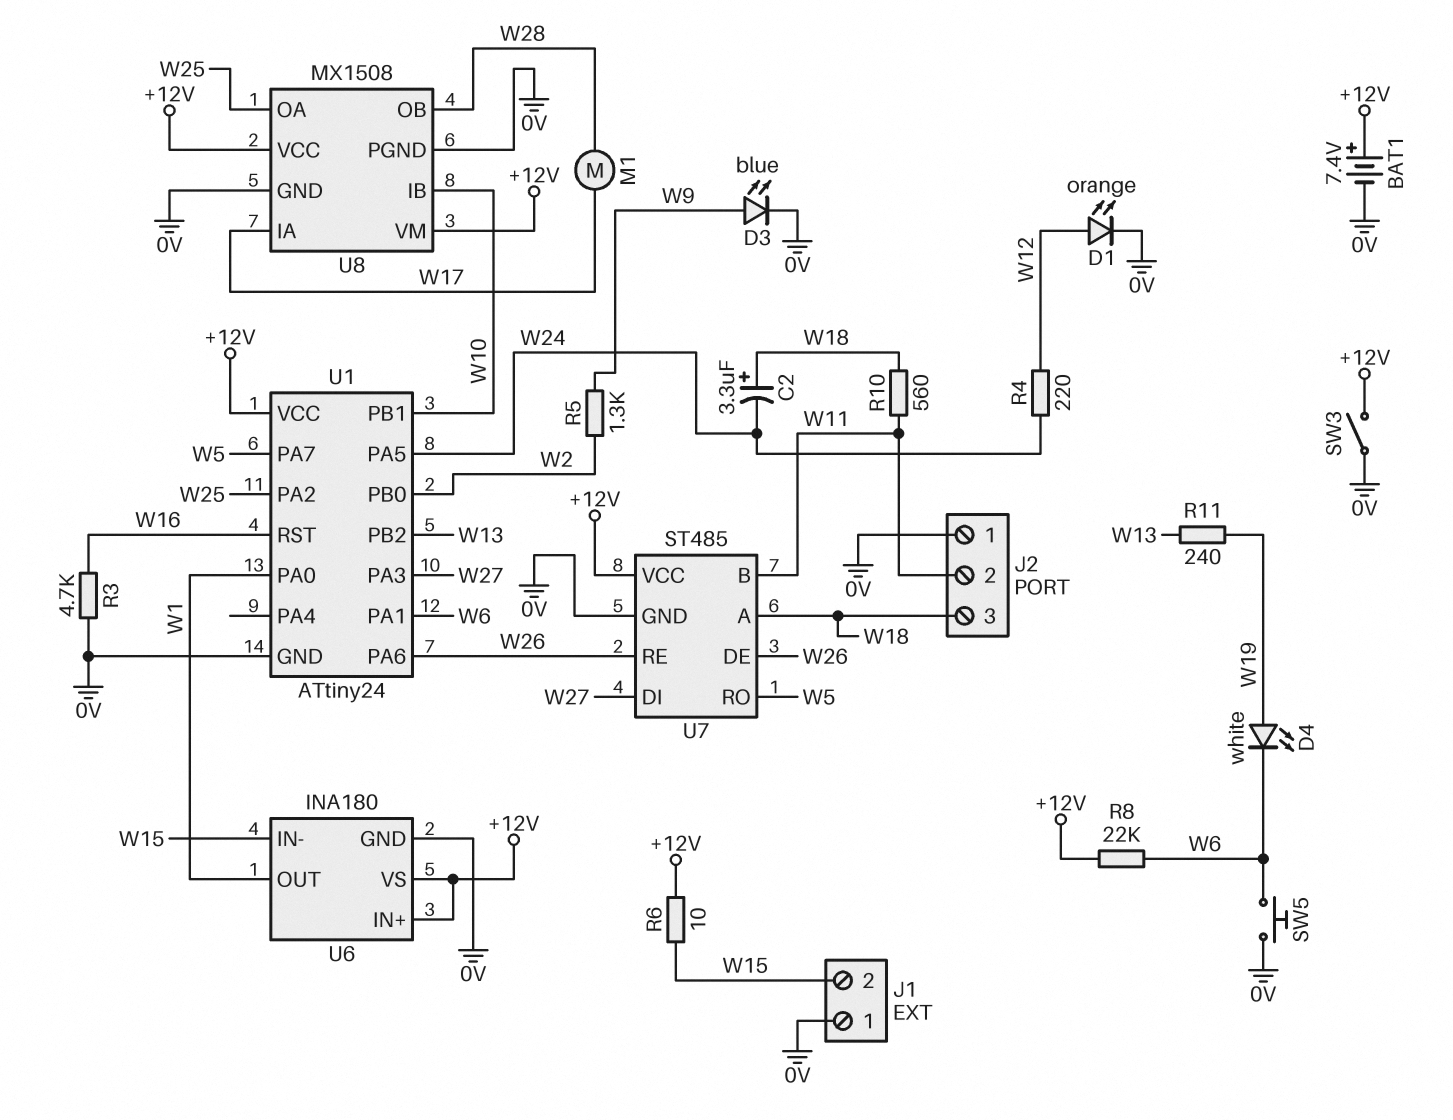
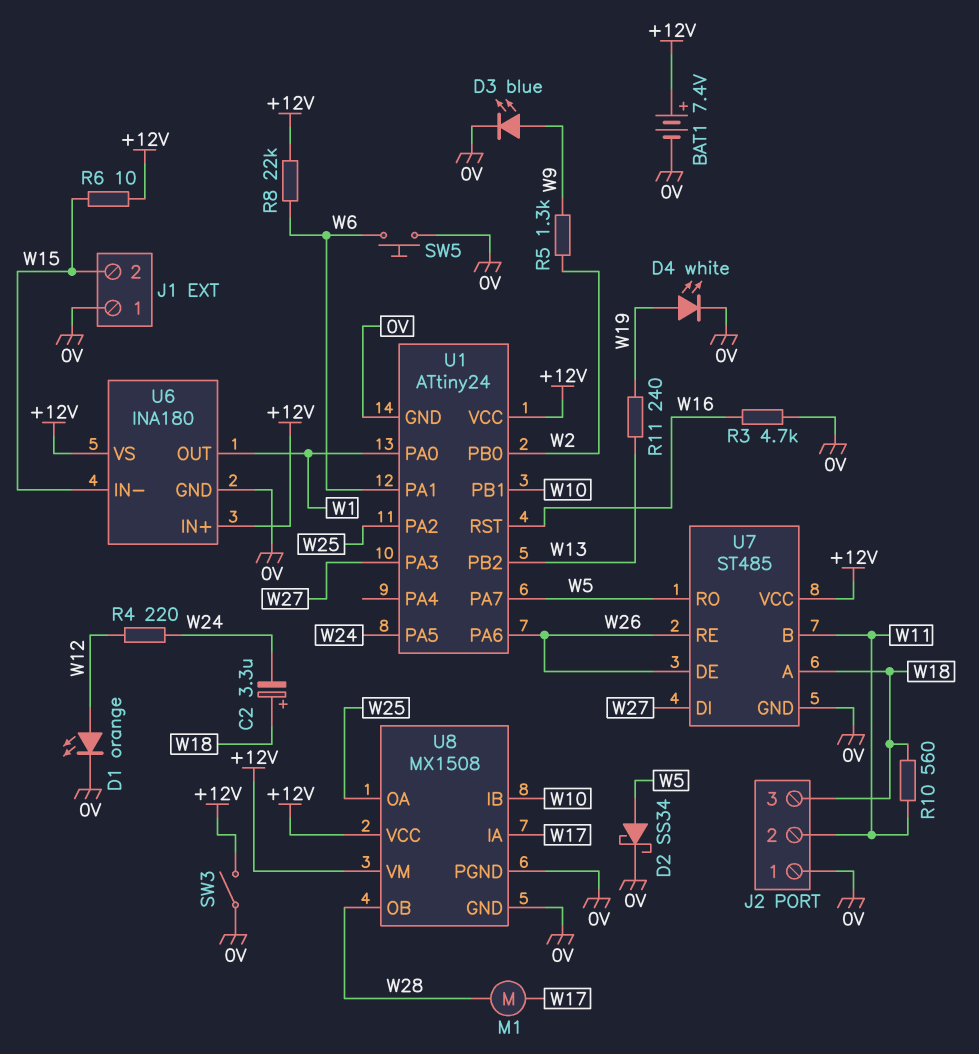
D2: none -> schottky SS34 (A W5, K 0V)
D4: LED white (A W19, K W6) -> LED white (A W19, K 0V)

